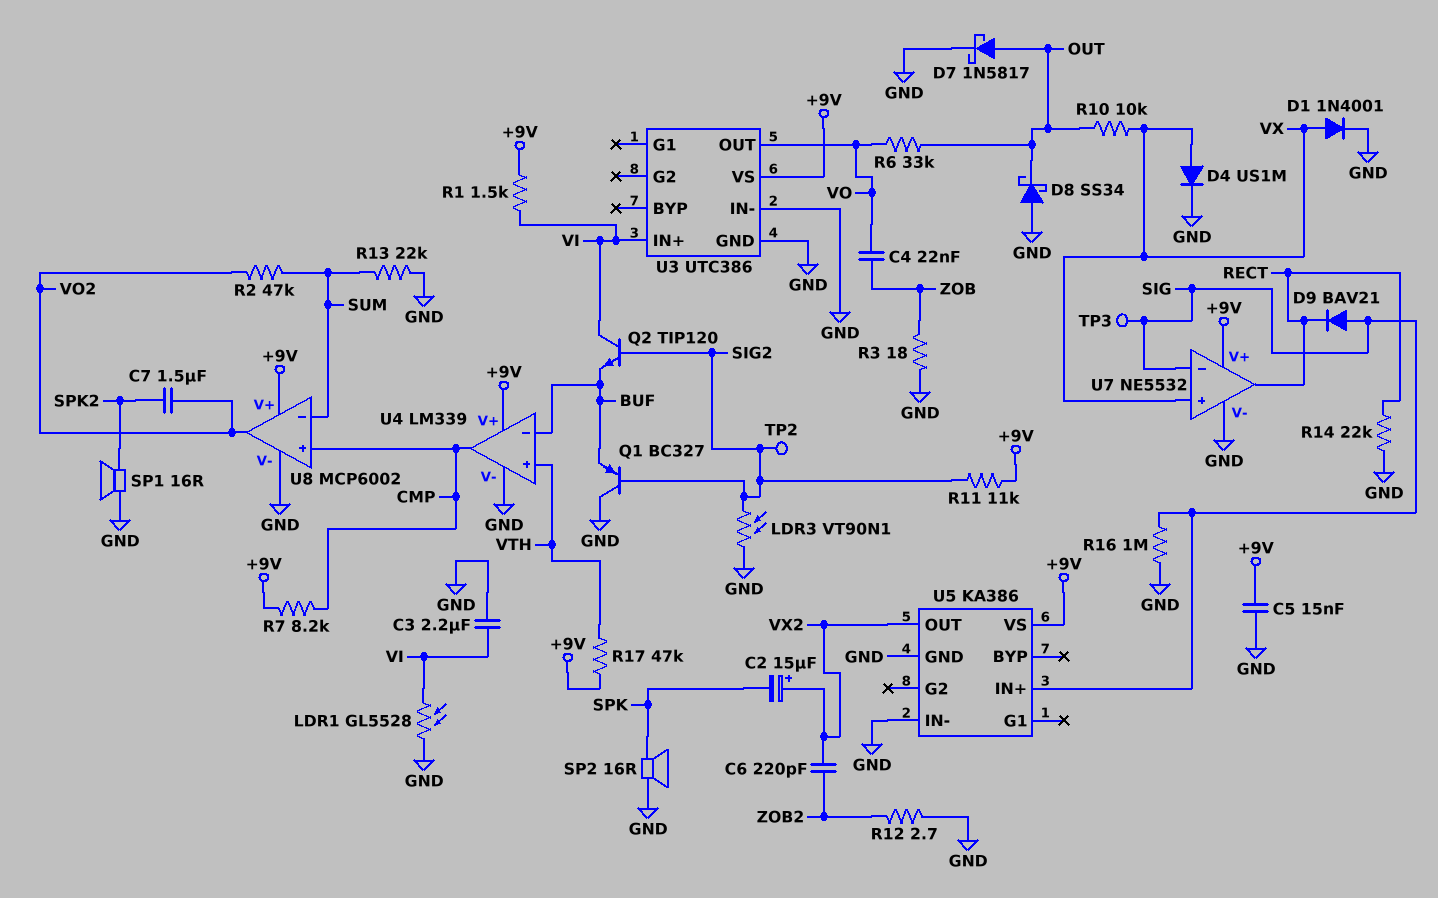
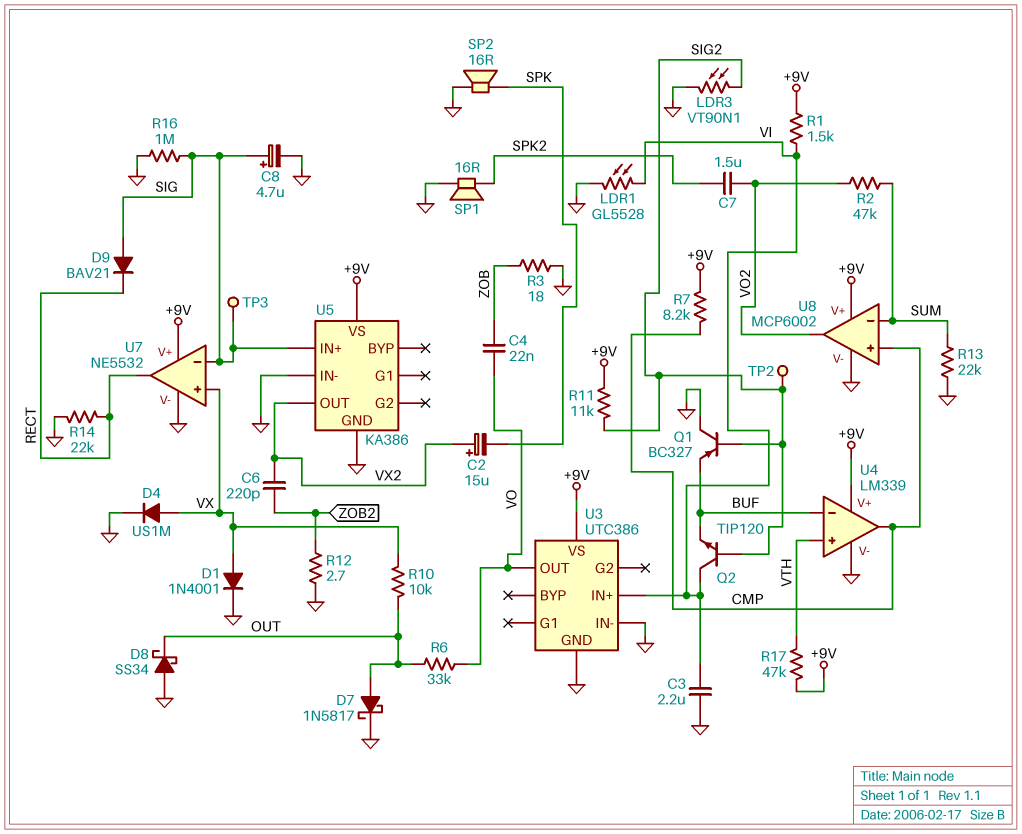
C5: 15nF (+9V, GND) -> none
C8: none -> 4.7uF (plus SIG, minus GND)

